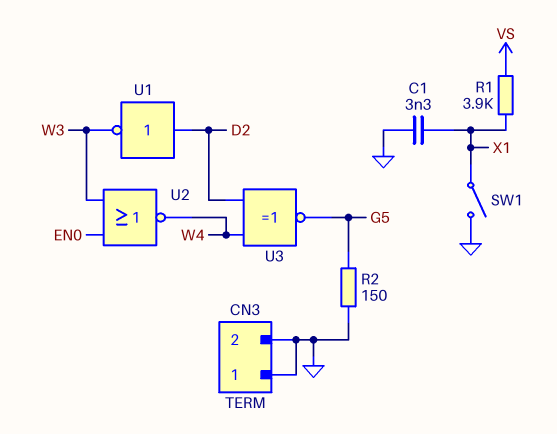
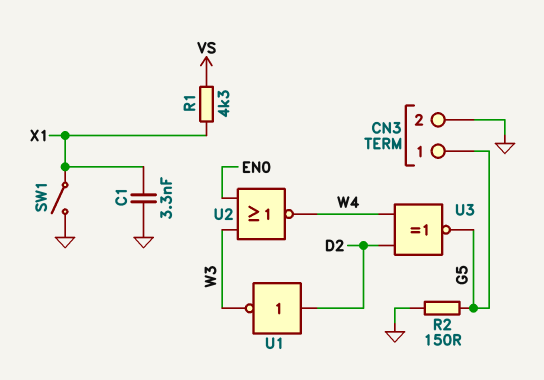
CN3 pin 1: GND -> G5
R1: 3.9k (VS, X1) -> 4.3k (VS, X1)

